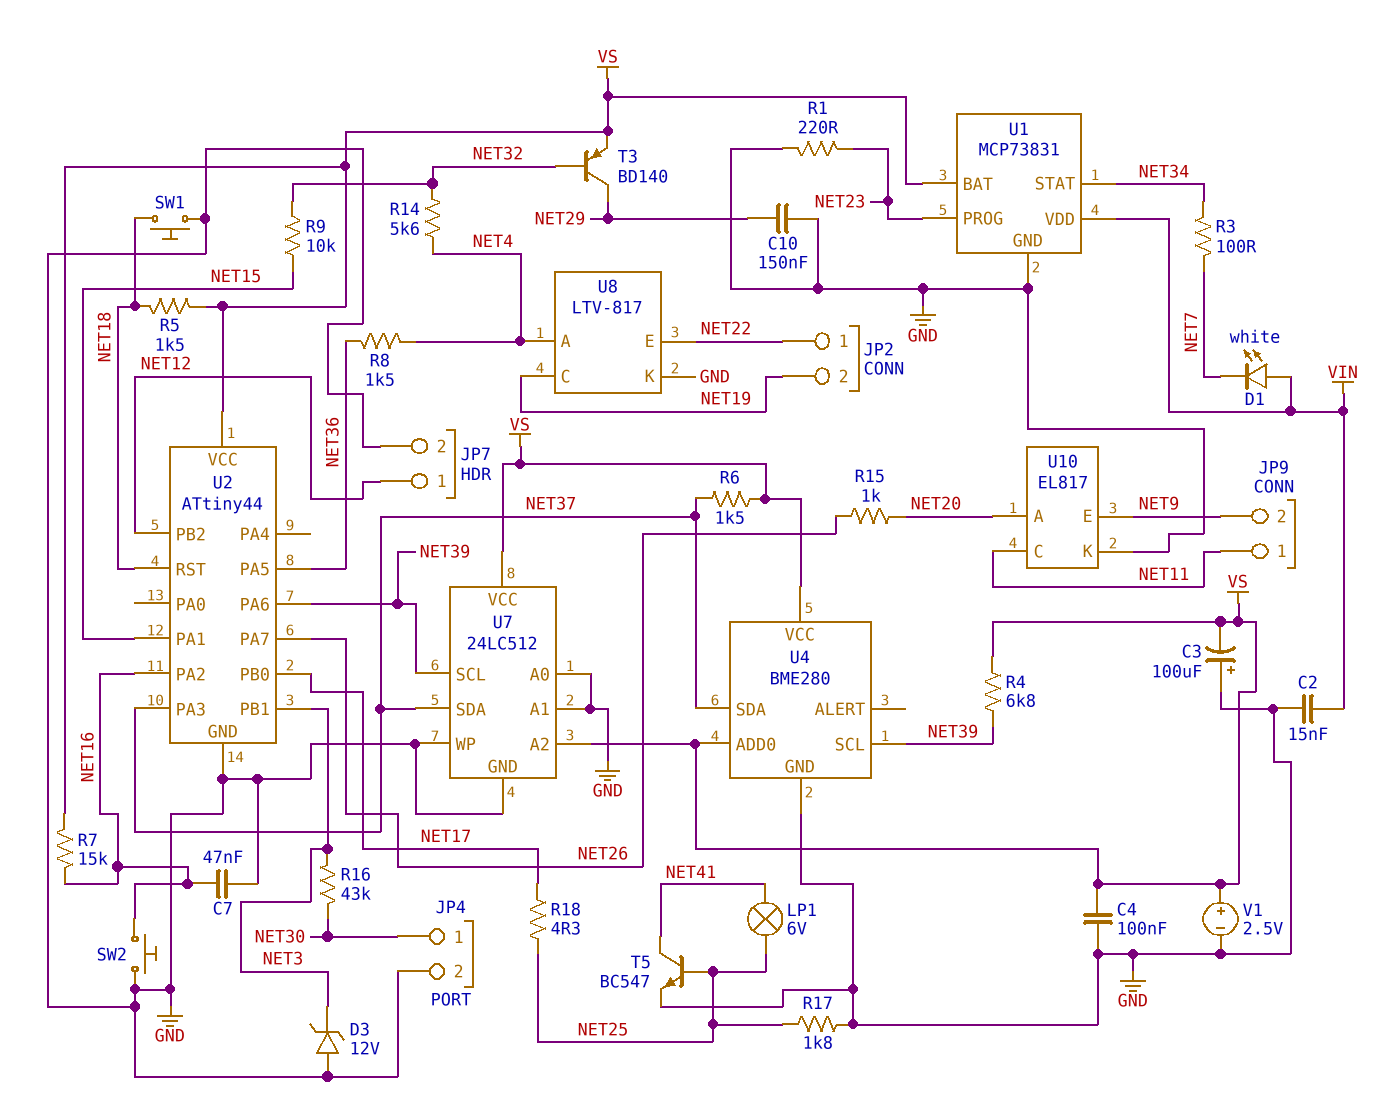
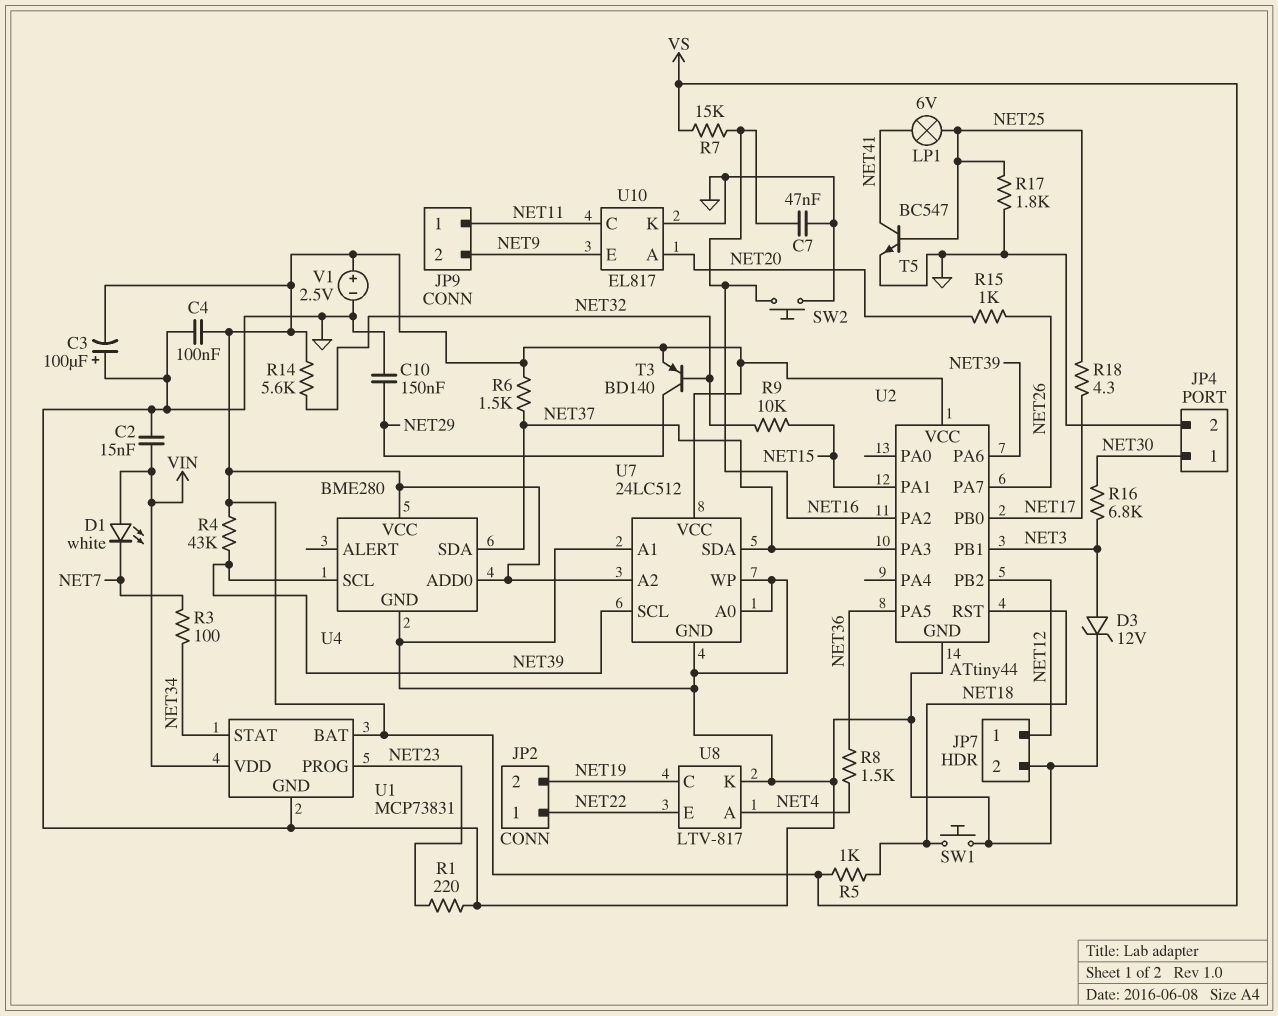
D3: zener 12V (A GND, K NET3) -> zener 12V (A NET3, K GND)
R4: 6.8k (NET39, VS) -> 43k (NET39, VS)
R5: 1.5k (NET18, VS) -> 1k (NET18, VS)
R14: 5.6k (NET4, NET32) -> 5.6k (NET32, VS)
R16: 43k (NET3, NET30) -> 6.8k (NET3, NET30)

